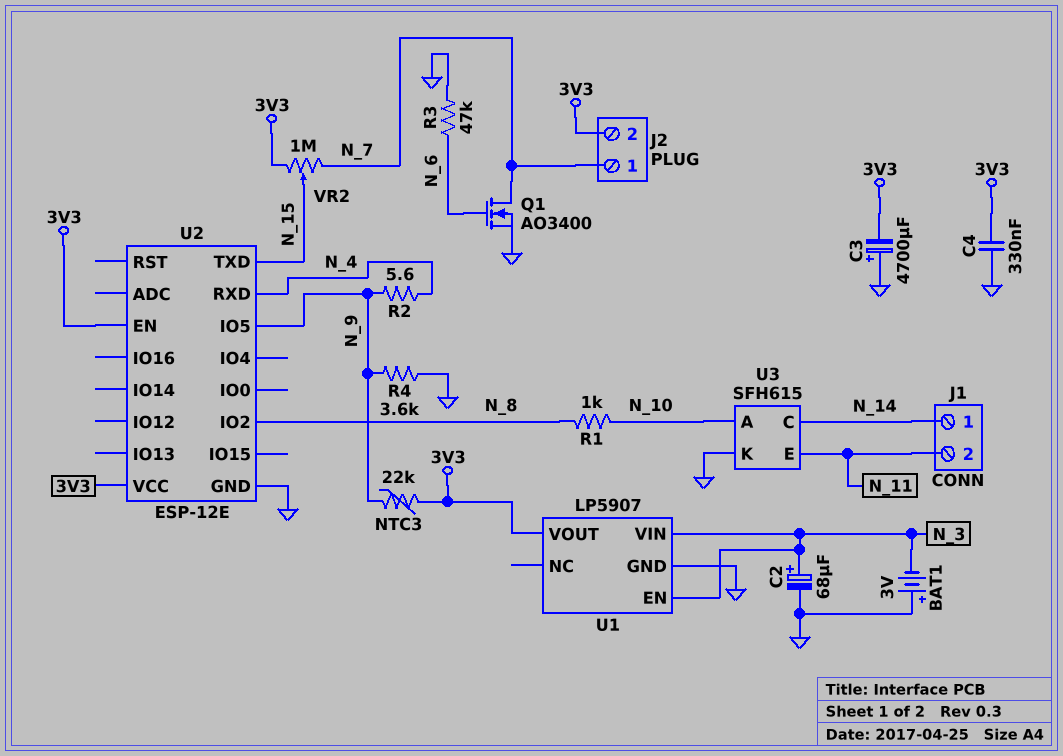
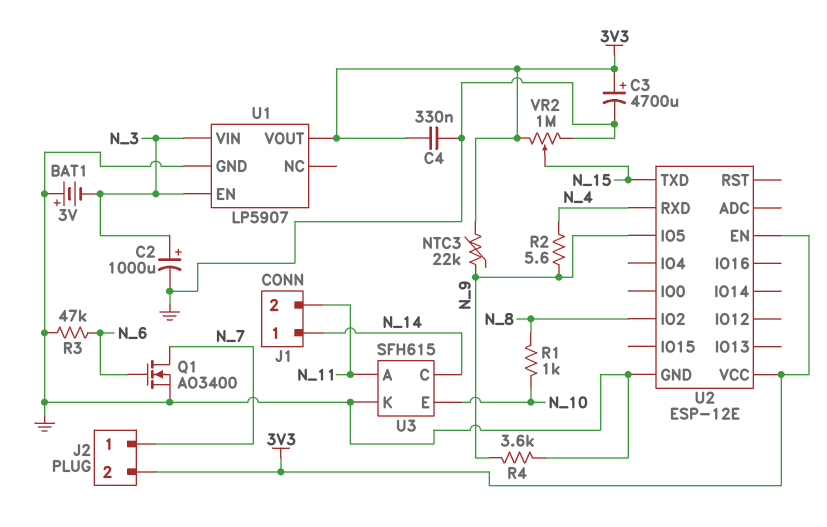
C2: 68uF (plus N_3, minus GND) -> 1000uF (plus N_3, minus GND)
C3: 4700uF (plus GND, minus 3V3) -> 4700uF (plus 3V3, minus GND)
U3 pin A: N_10 -> N_11
U3 pin E: N_11 -> N_10
VR2: 1M (3V3, N_7, wiper N_15) -> 1M (3V3, GND, wiper N_15)

